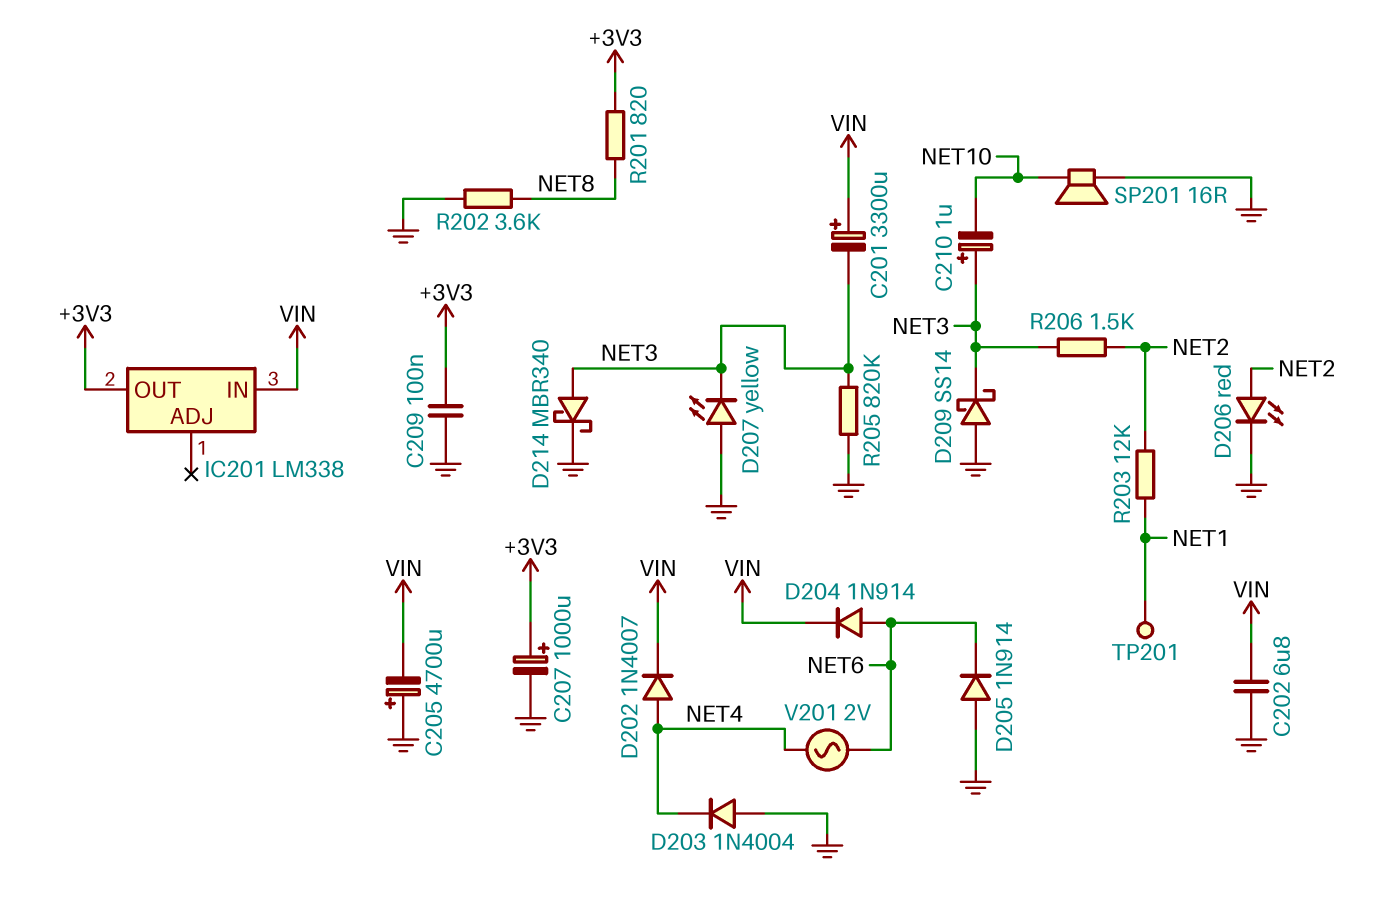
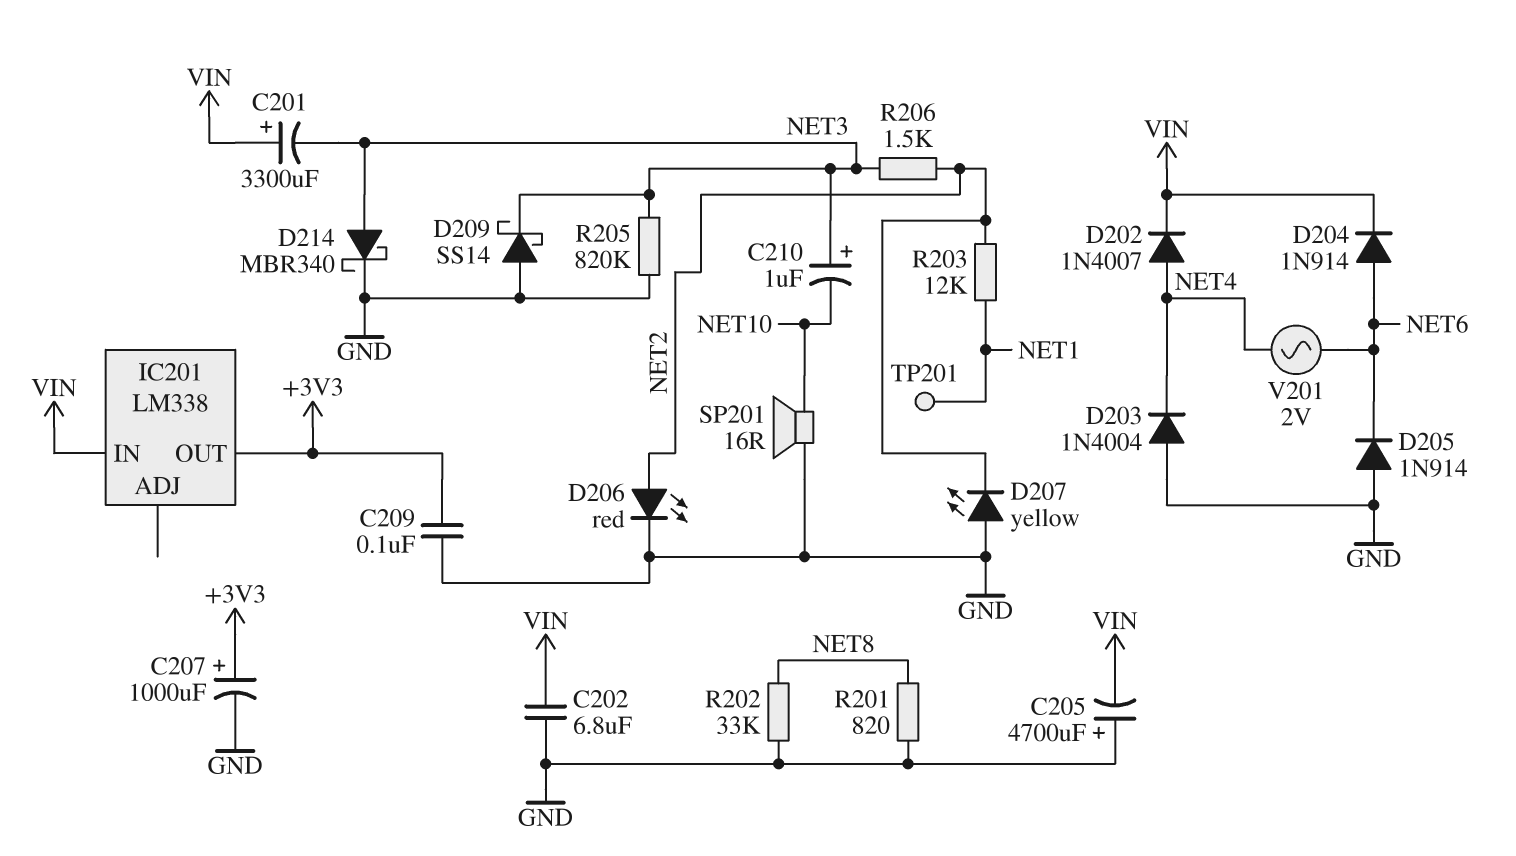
D207: LED yellow (A GND, K NET3) -> LED yellow (A GND, K NET2)
R201: 820 (+3V3, NET8) -> 820 (GND, NET8)
R202: 3.6k (GND, NET8) -> 33k (GND, NET8)

